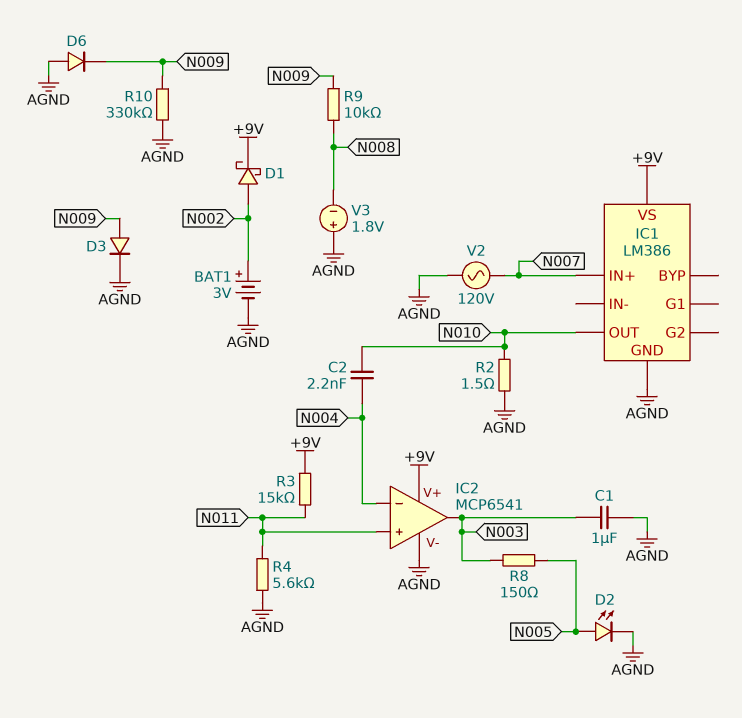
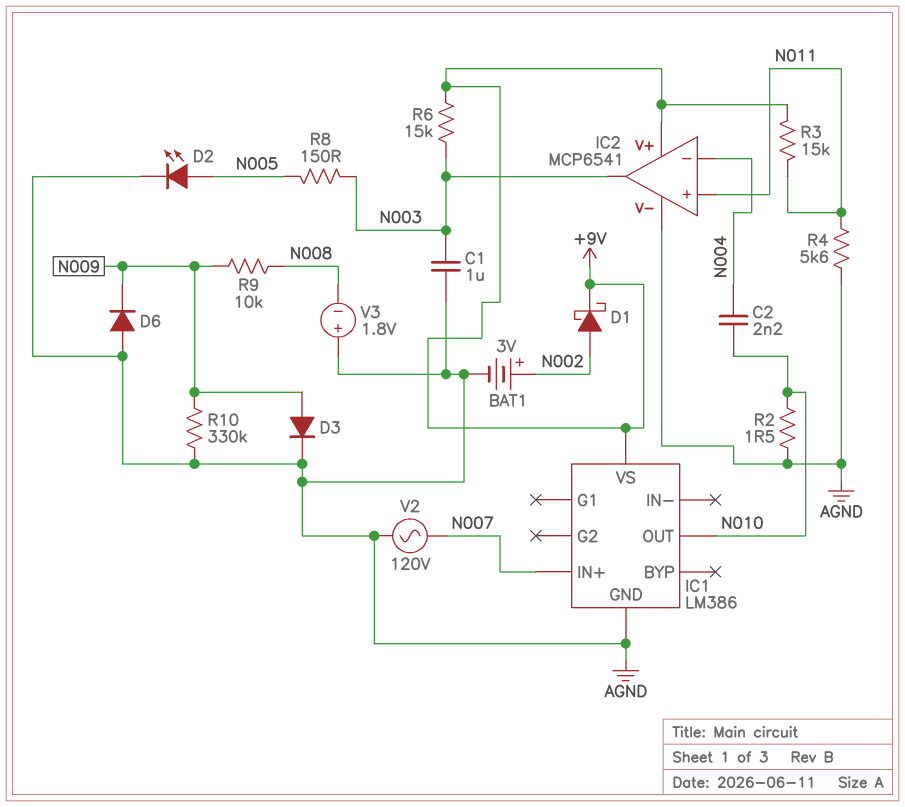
R6: none -> 15k (+9V, N003)

